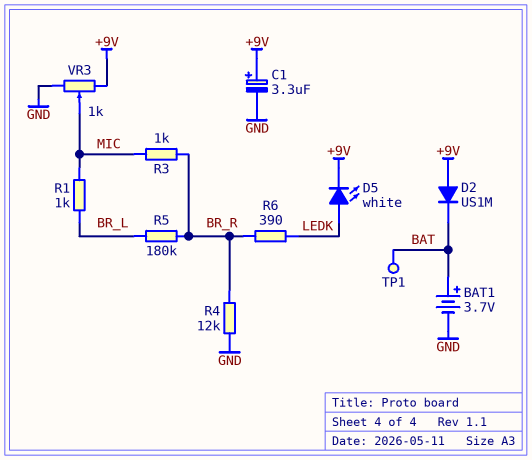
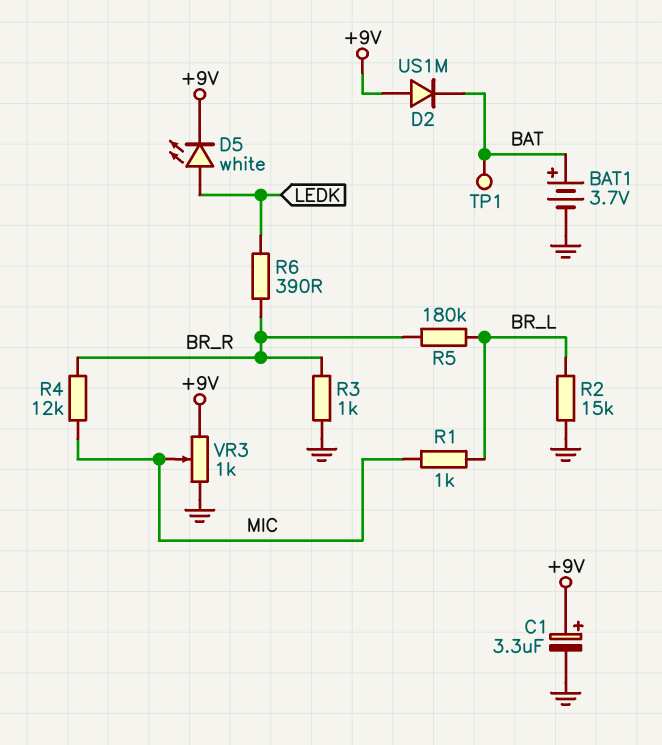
R2: none -> 15k (BR_L, GND)
R3: 1k (BR_R, MIC) -> 1k (BR_R, GND)
R4: 12k (BR_R, GND) -> 12k (BR_R, MIC)

